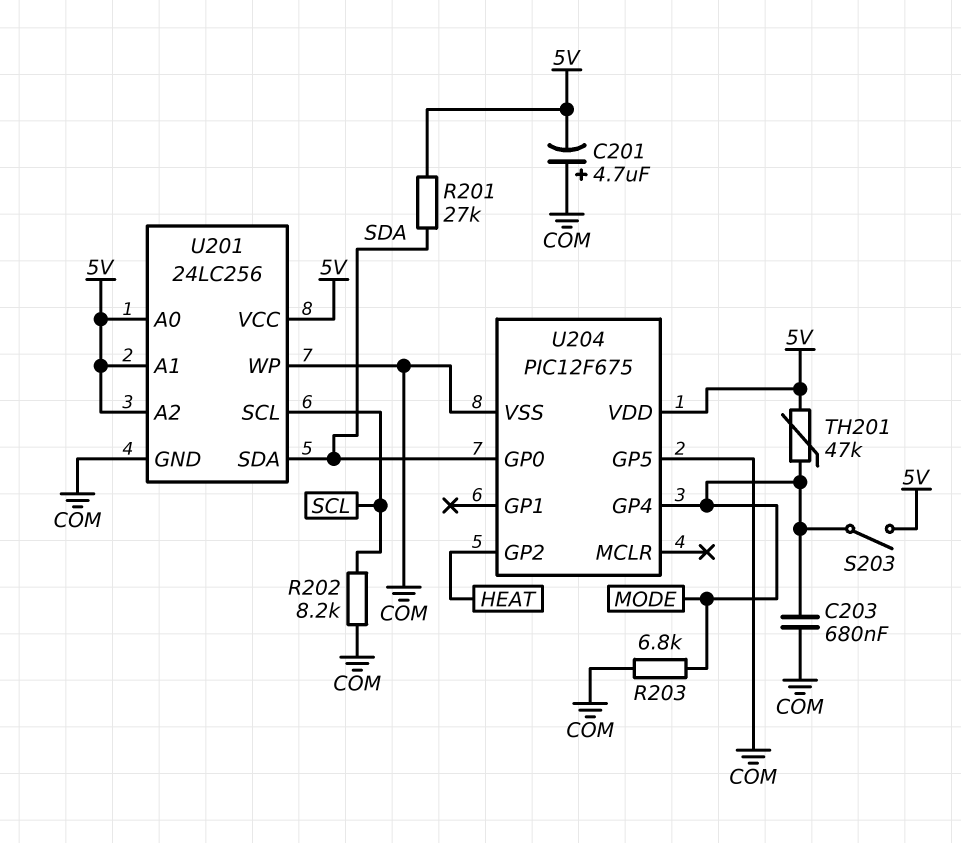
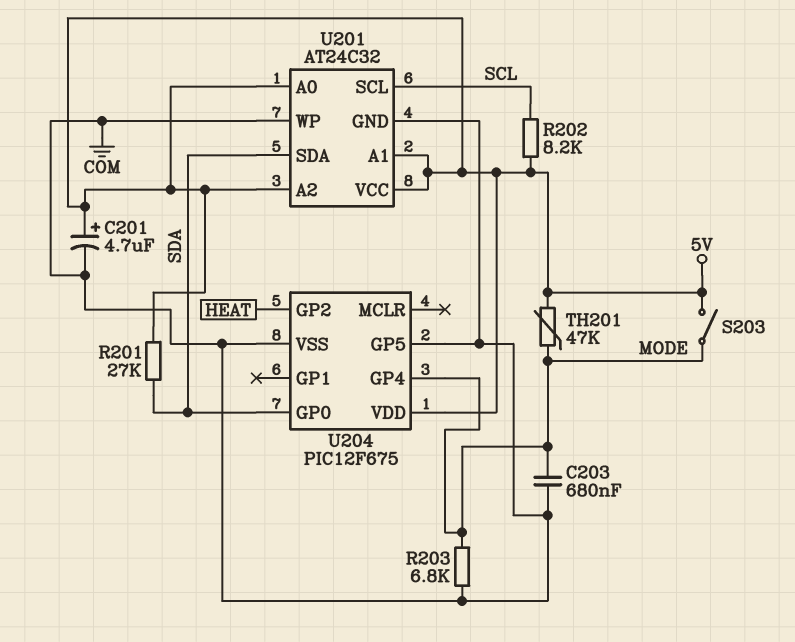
C201: 4.7uF (plus COM, minus 5V) -> 4.7uF (plus 5V, minus COM)
R202: 8.2k (COM, SCL) -> 8.2k (5V, SCL)
U201: 24LC256 -> AT24C32

